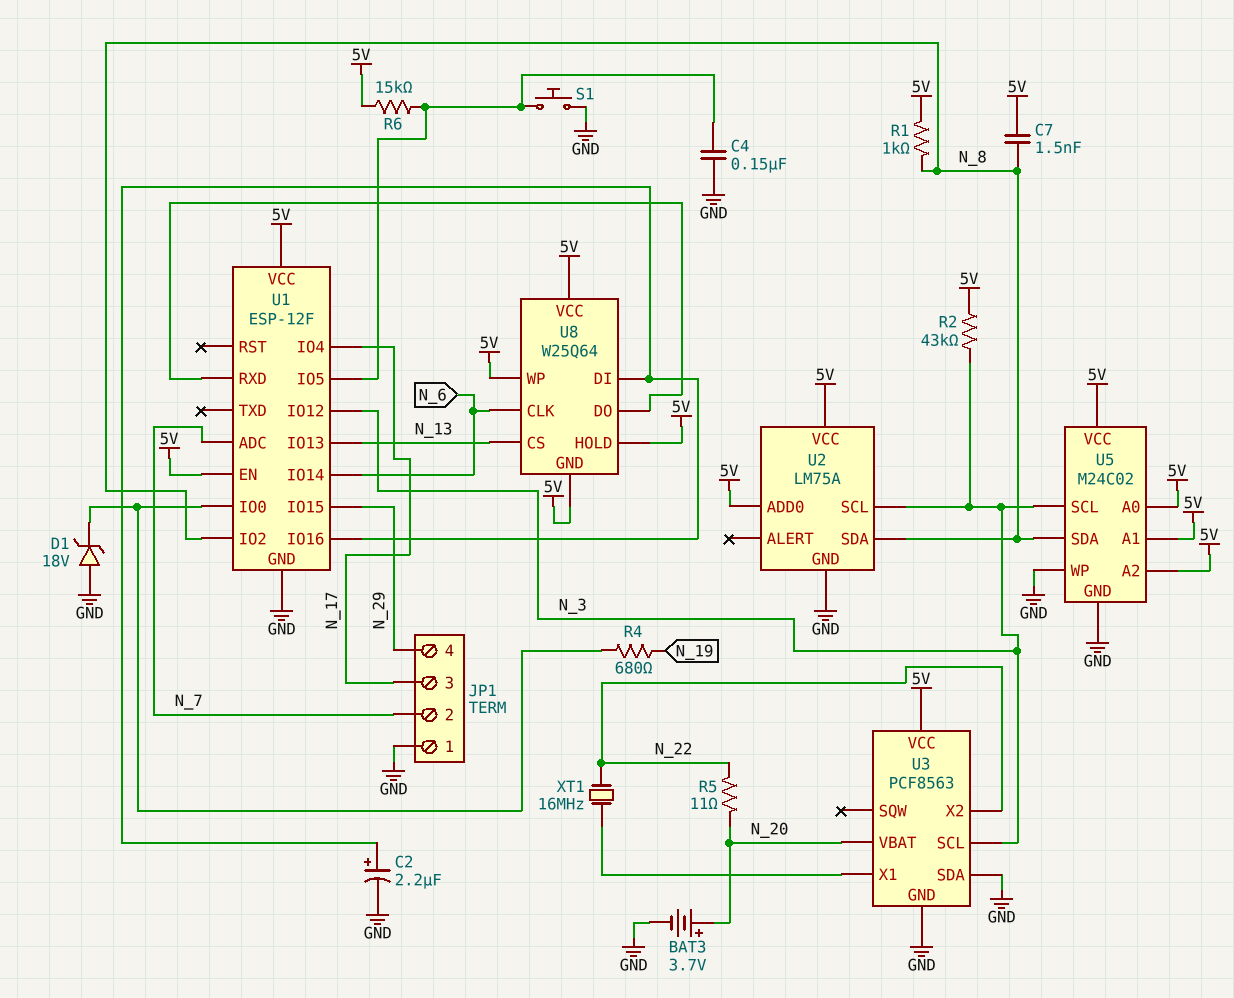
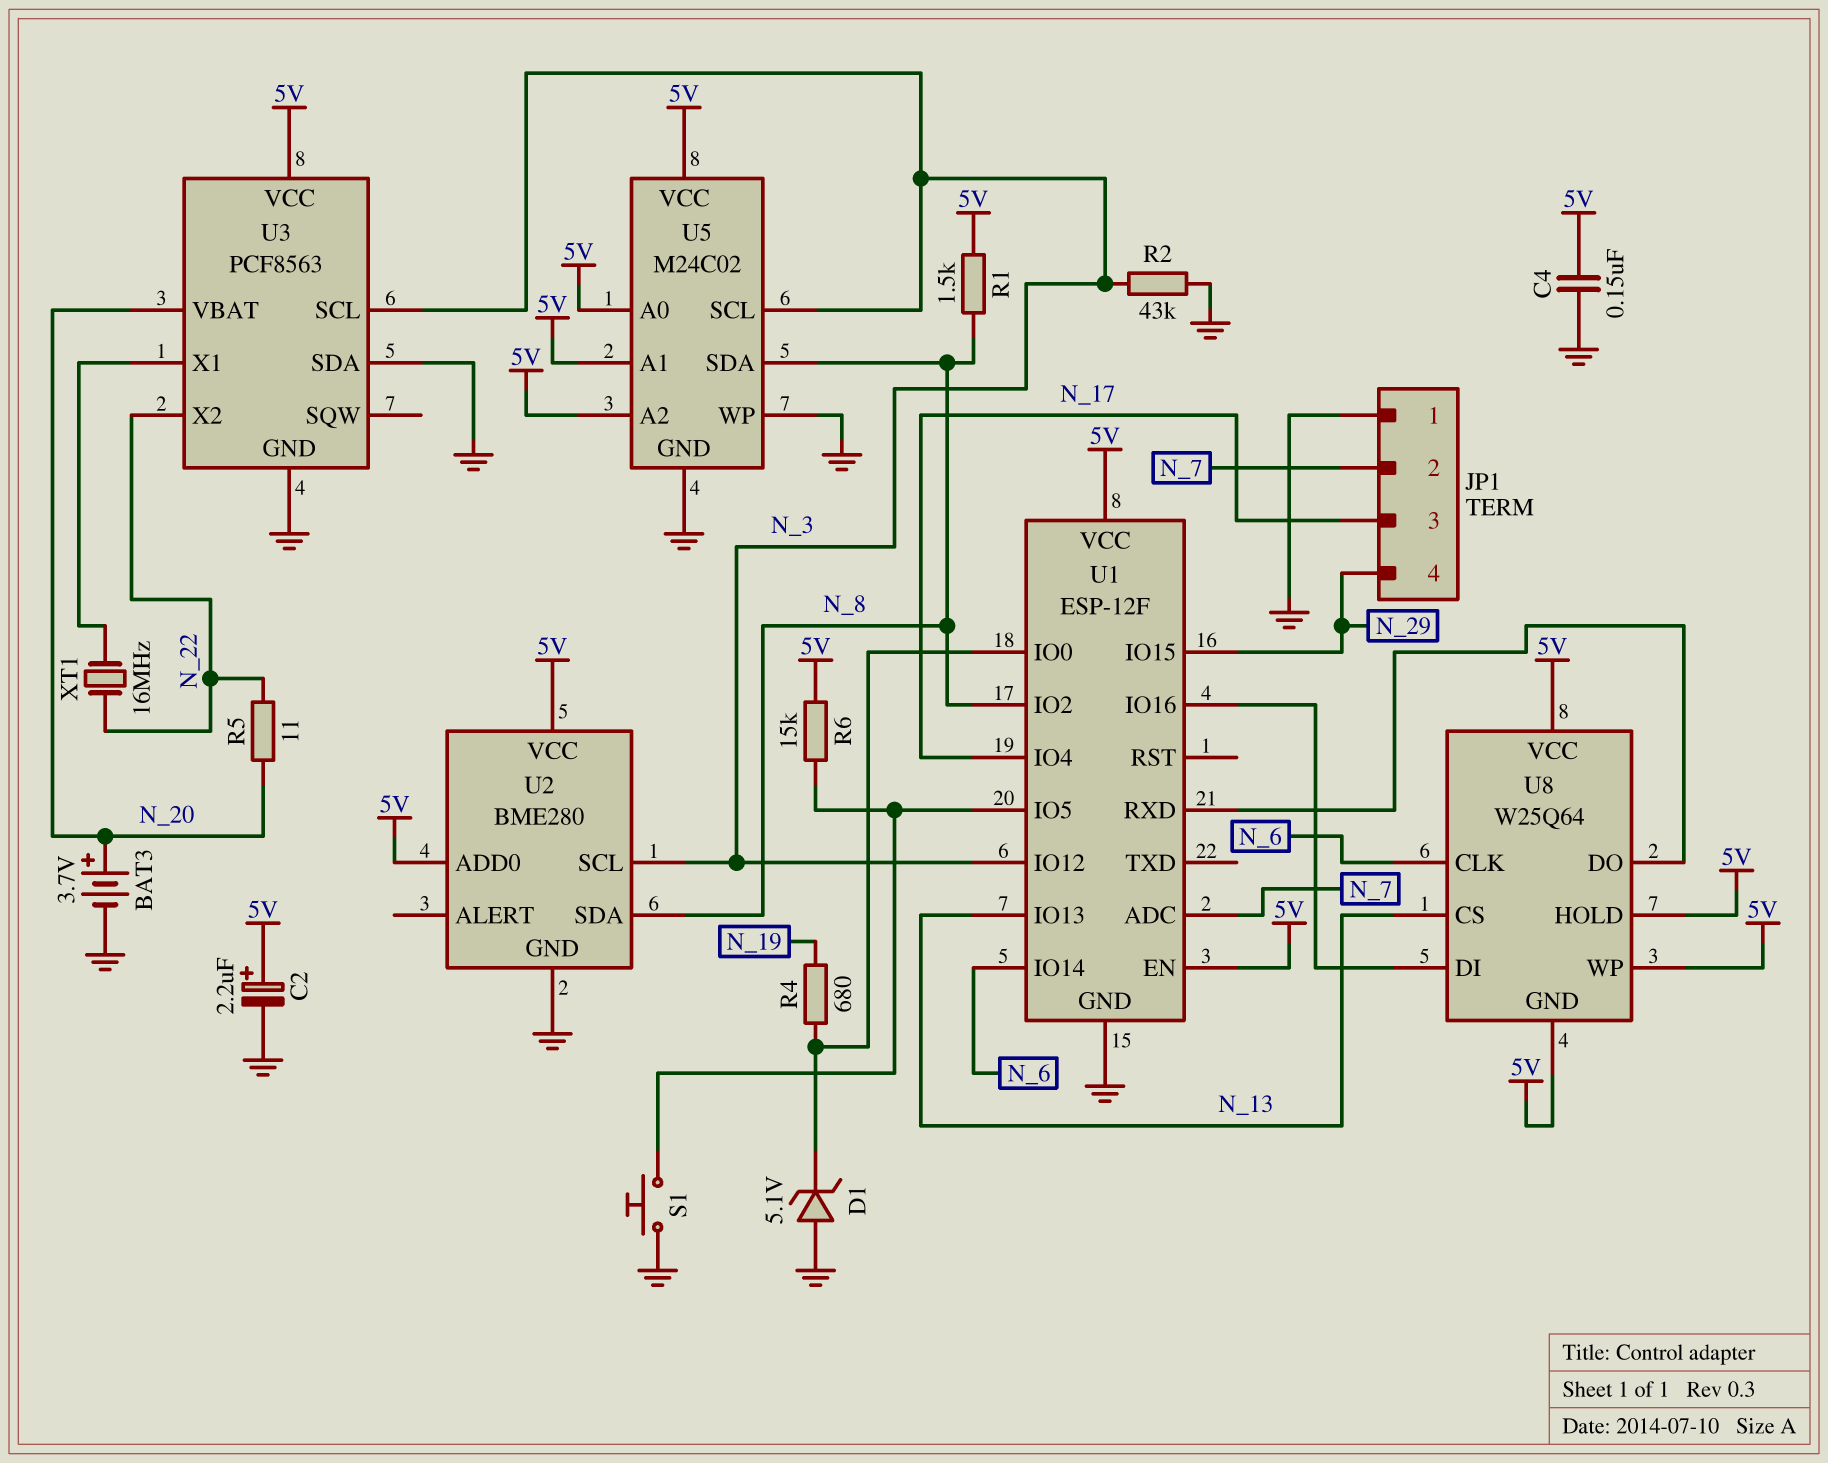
C2: 2.2uF (plus U1/IO16, minus GND) -> 2.2uF (plus 5V, minus GND)
C4: 150nF (GND, U1/IO5) -> 150nF (5V, GND)
C7: 1.5nF (5V, N_8) -> none
D1: zener 18V (A GND, K U1/IO0) -> zener 5.1V (A GND, K U1/IO0)
R1: 1k (5V, N_8) -> 1.5k (5V, N_8)
R2: 43k (5V, N_3) -> 43k (GND, N_3)
U2: LM75A -> BME280

